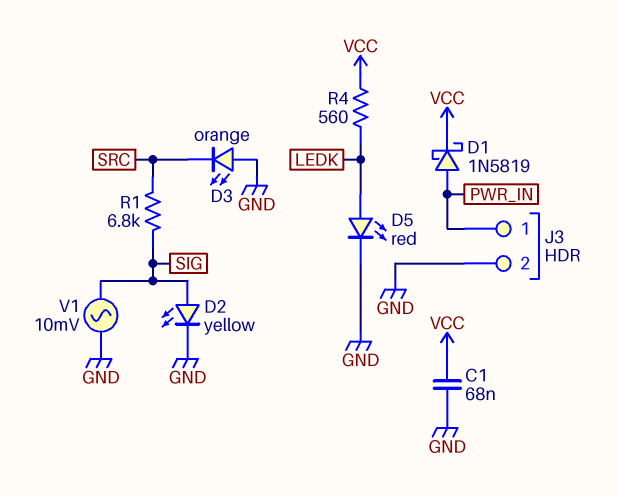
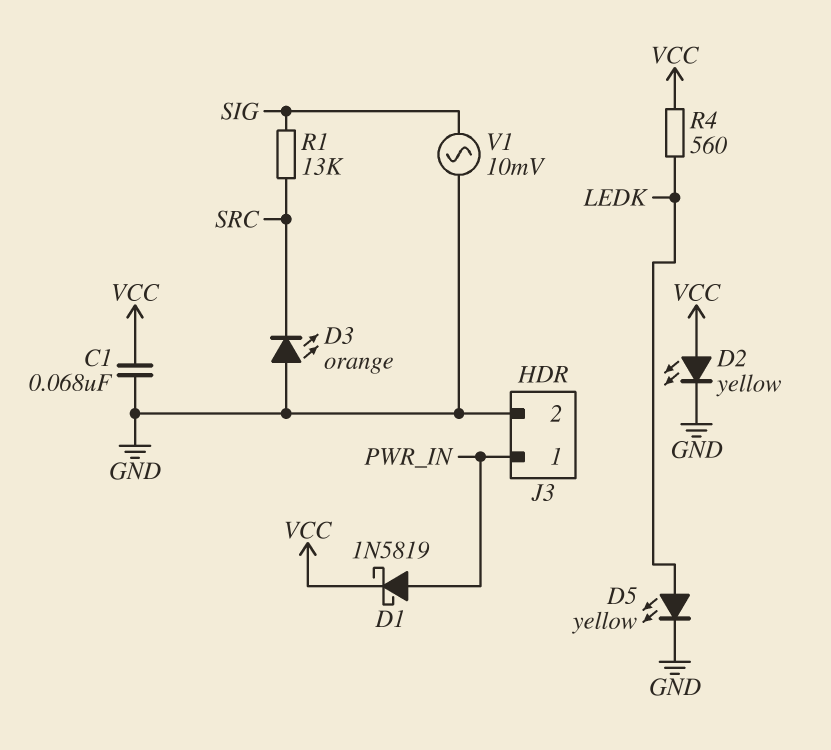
D2: LED yellow (A SIG, K GND) -> LED yellow (A VCC, K GND)
D5: LED red (A LEDK, K GND) -> LED yellow (A LEDK, K GND)
R1: 6.8k (SIG, SRC) -> 13k (SIG, SRC)

